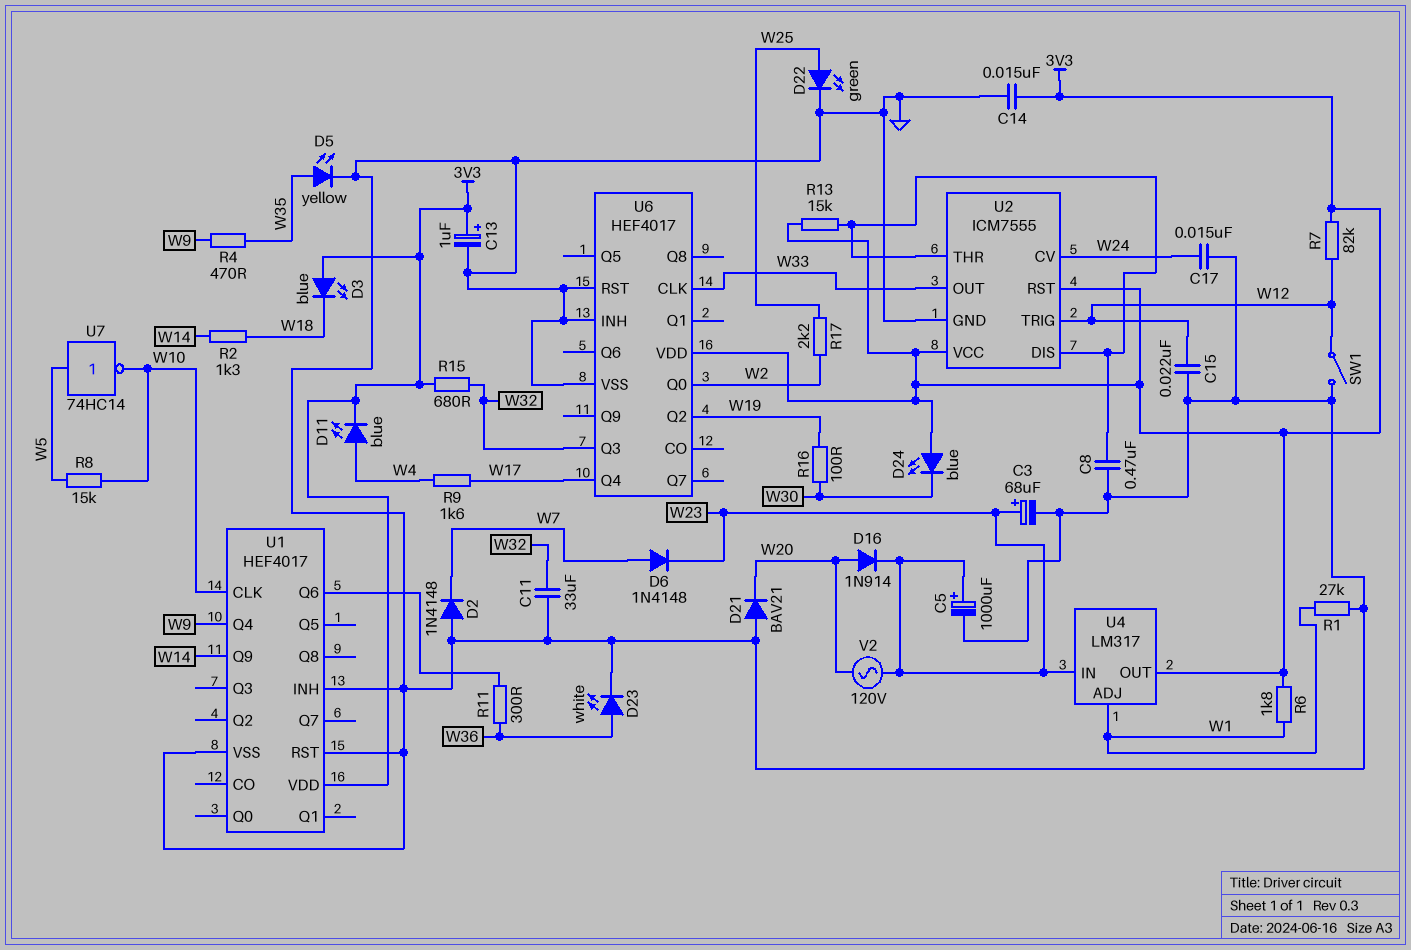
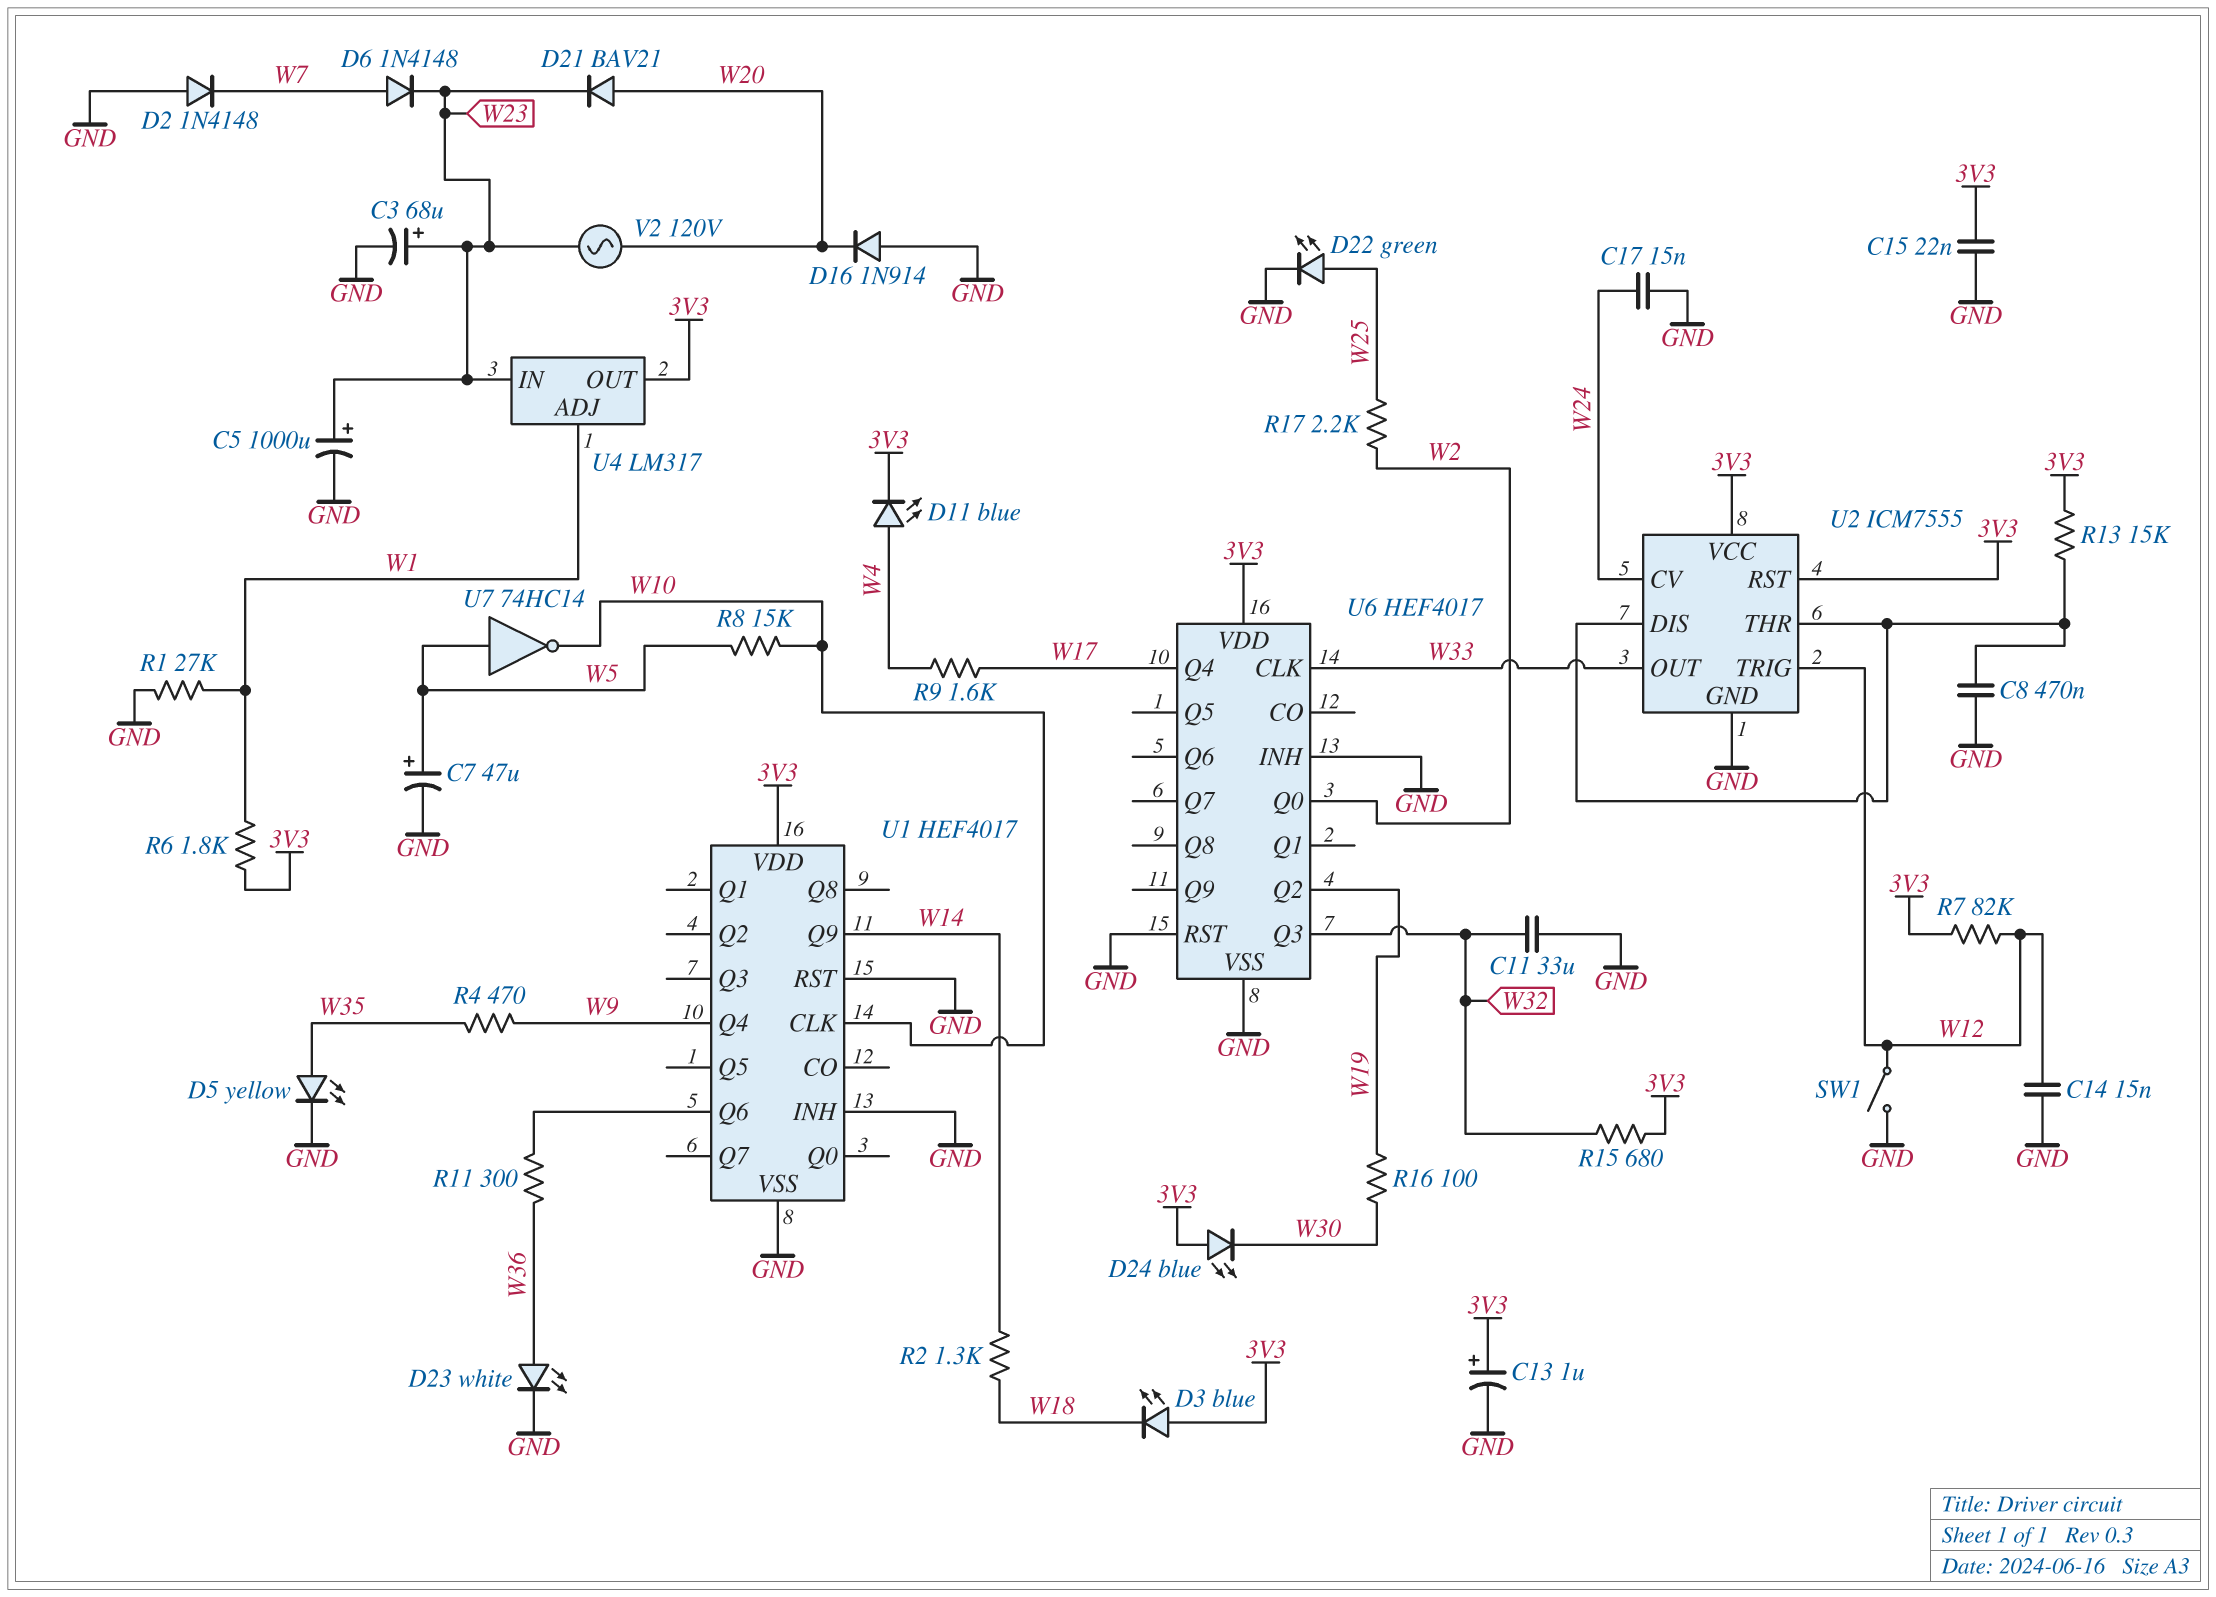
C7: none -> 47uF (plus W5, minus GND)
C14: 15nF (3V3, GND) -> 15nF (GND, W12)
C15: 22nF (GND, W12) -> 22nF (3V3, GND)
D16: diode 1N914 (A W20, K W23) -> diode 1N914 (A GND, K W20)
D21: diode BAV21 (A GND, K W20) -> diode BAV21 (A W20, K W23)

